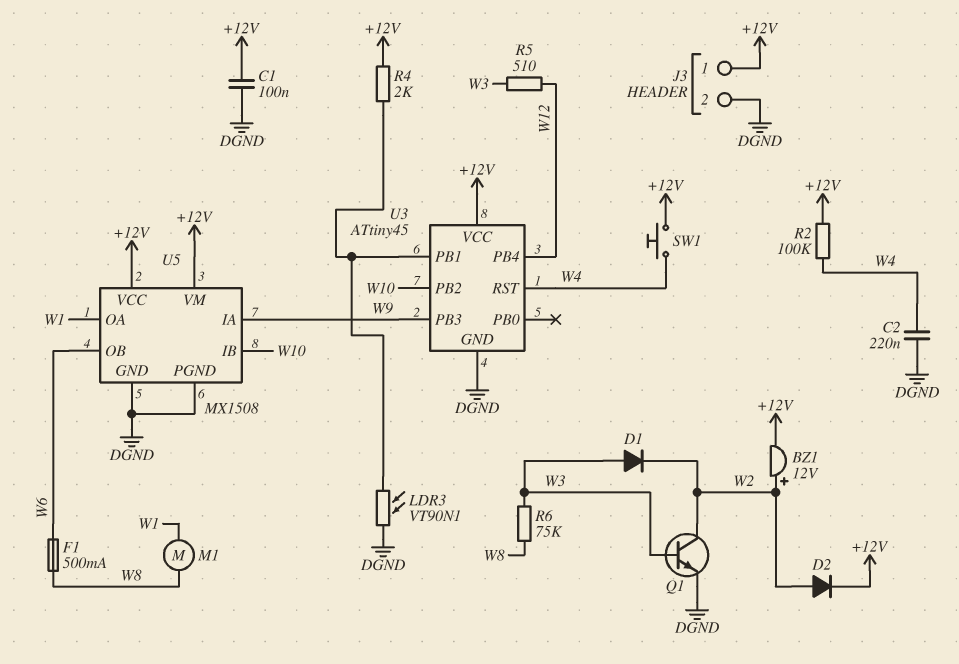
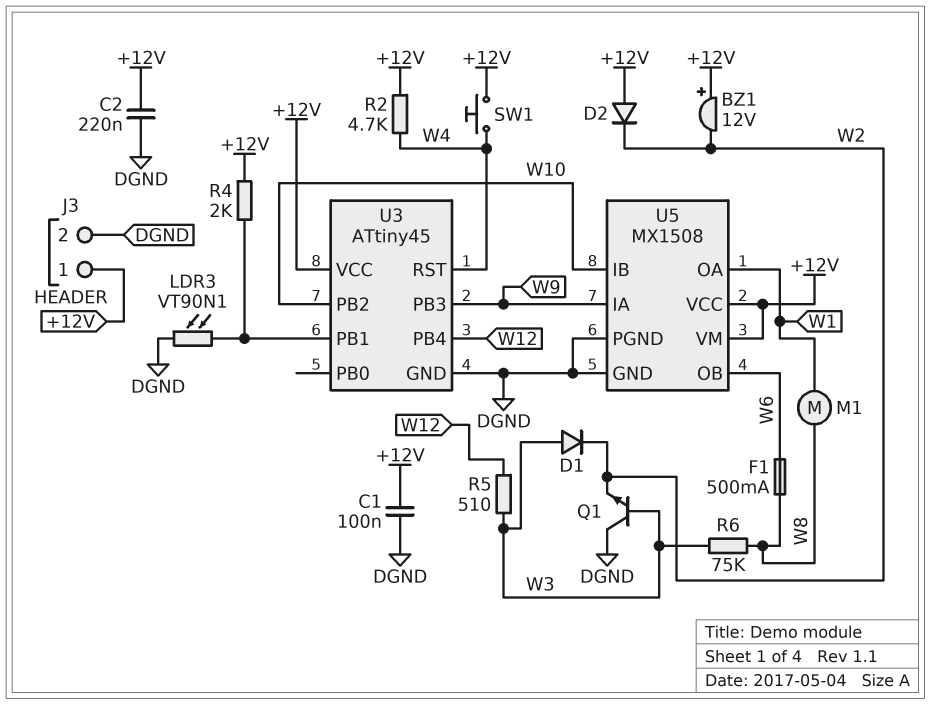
BZ1: buzzer 12V (plus W2, minus +12V) -> buzzer 12V (plus +12V, minus W2)
C2: 220nF (DGND, W4) -> 220nF (+12V, DGND)
D2: diode (A W2, K +12V) -> diode (A +12V, K W2)
Q1: NPN (B W3, C W2, E DGND) -> NPN (B W3, C DGND, E W2)
R2: 100k (+12V, W4) -> 4.7k (+12V, W4)

